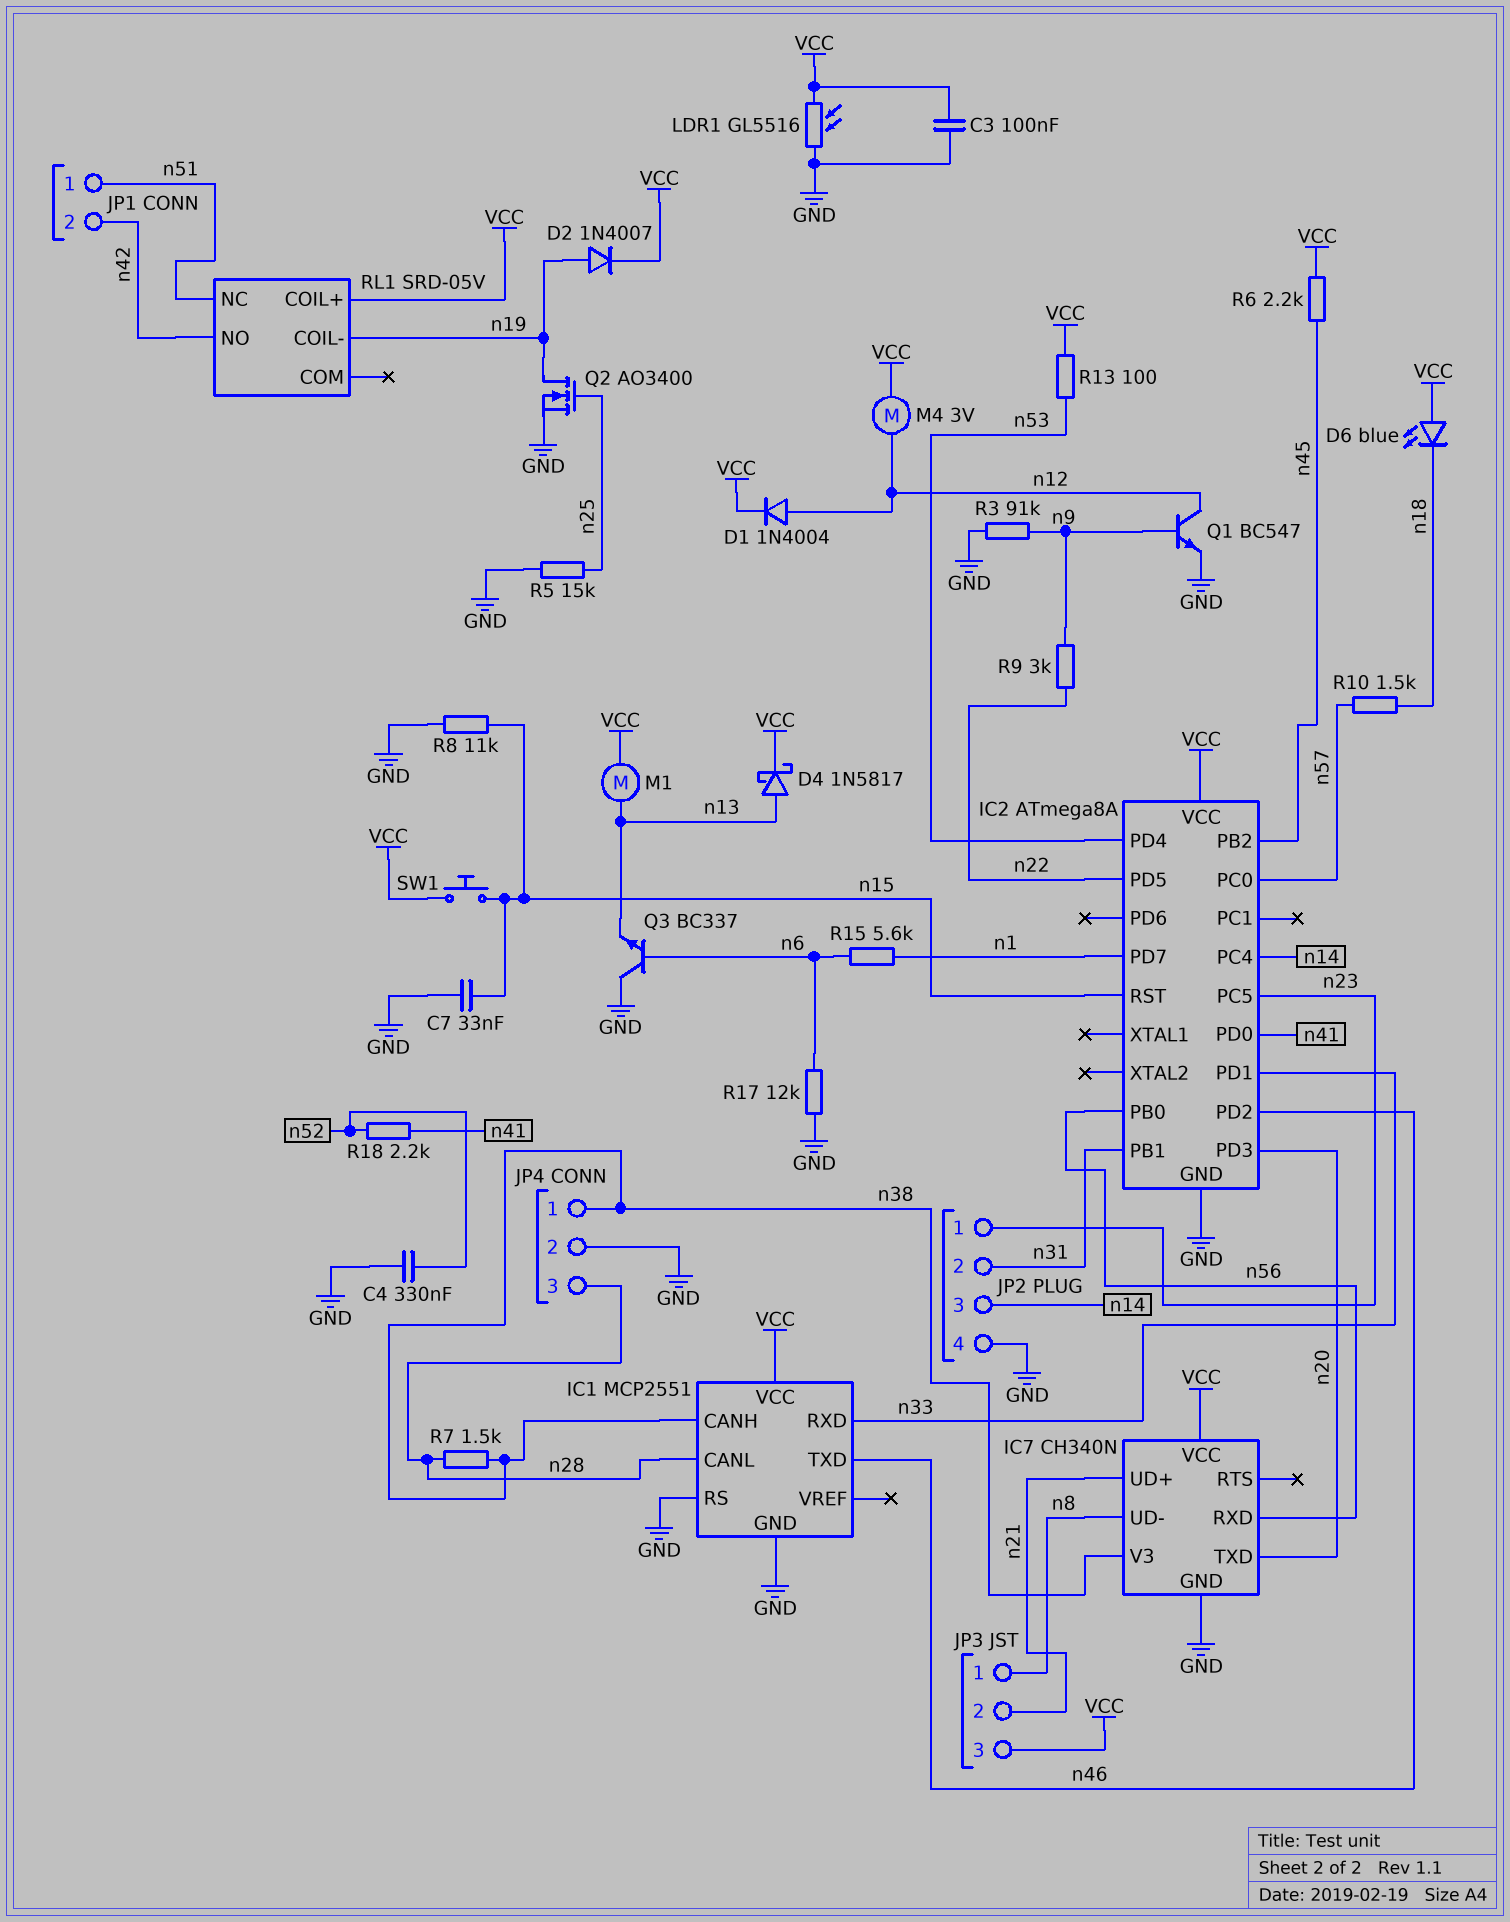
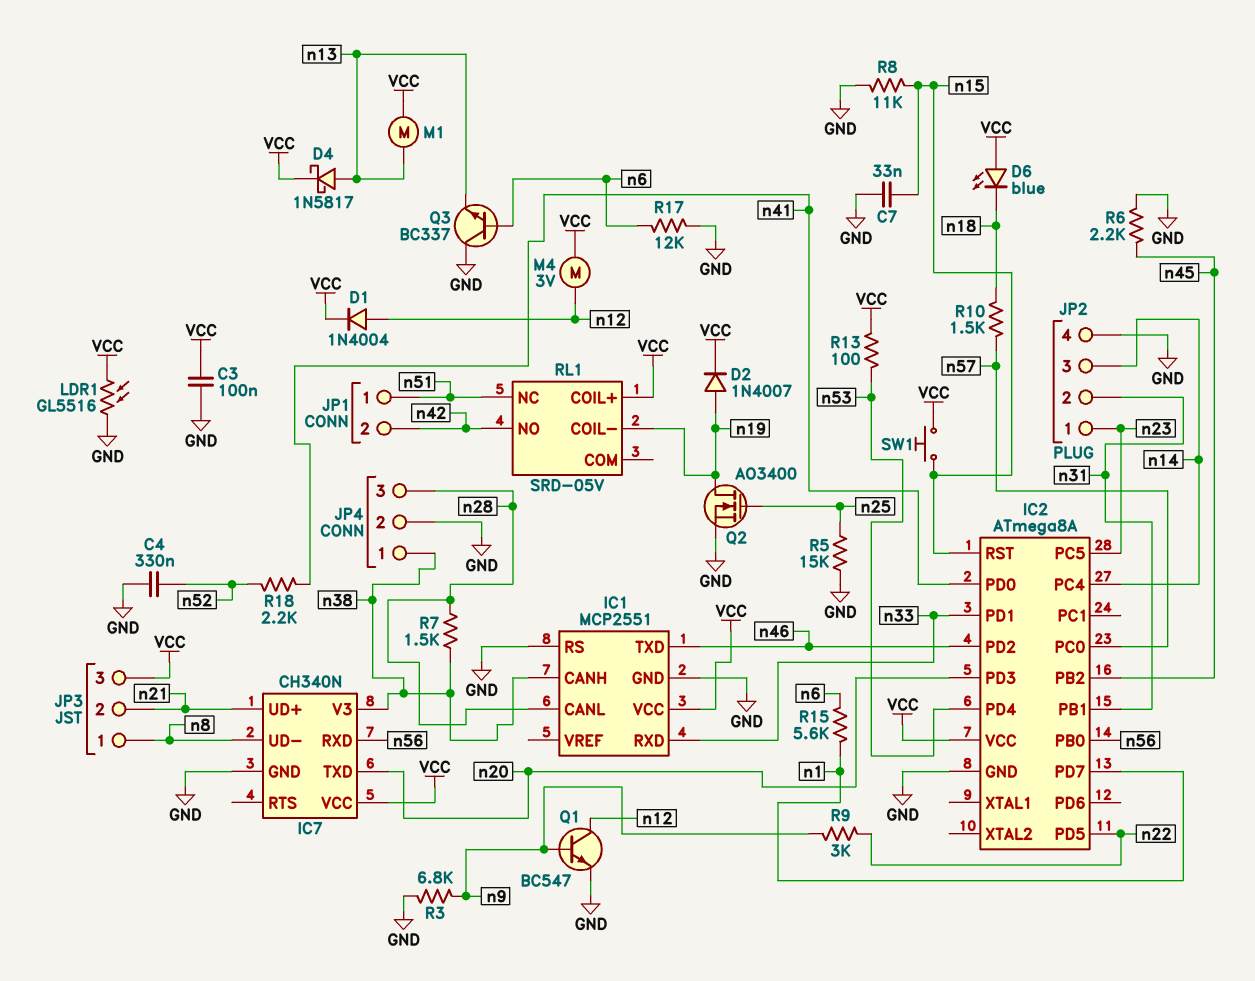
R3: 91k (GND, n9) -> 6.8k (GND, n9)
R6: 2.2k (VCC, n45) -> 2.2k (GND, n45)

